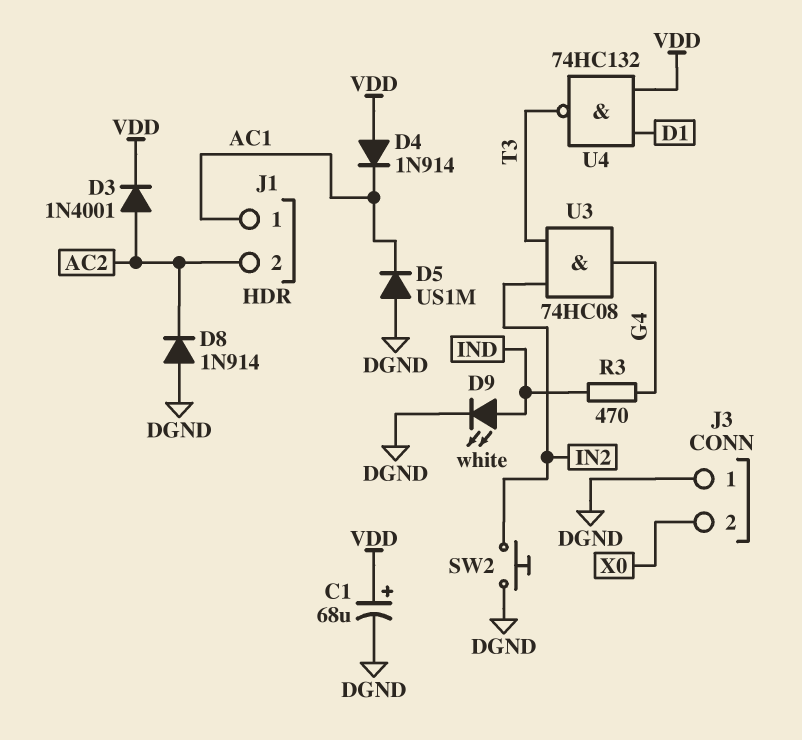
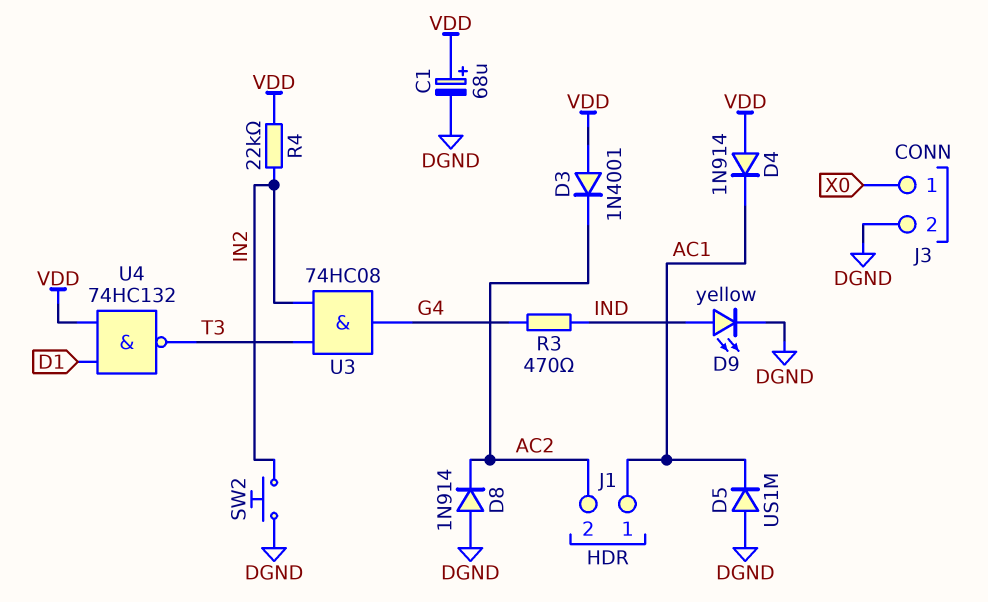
D3: diode 1N4001 (A AC2, K VDD) -> diode 1N4001 (A VDD, K AC2)
D9: LED white (A IND, K DGND) -> LED yellow (A IND, K DGND)
J3 pin 1: DGND -> X0
J3 pin 2: X0 -> DGND
R4: none -> 22k (IN2, VDD)

